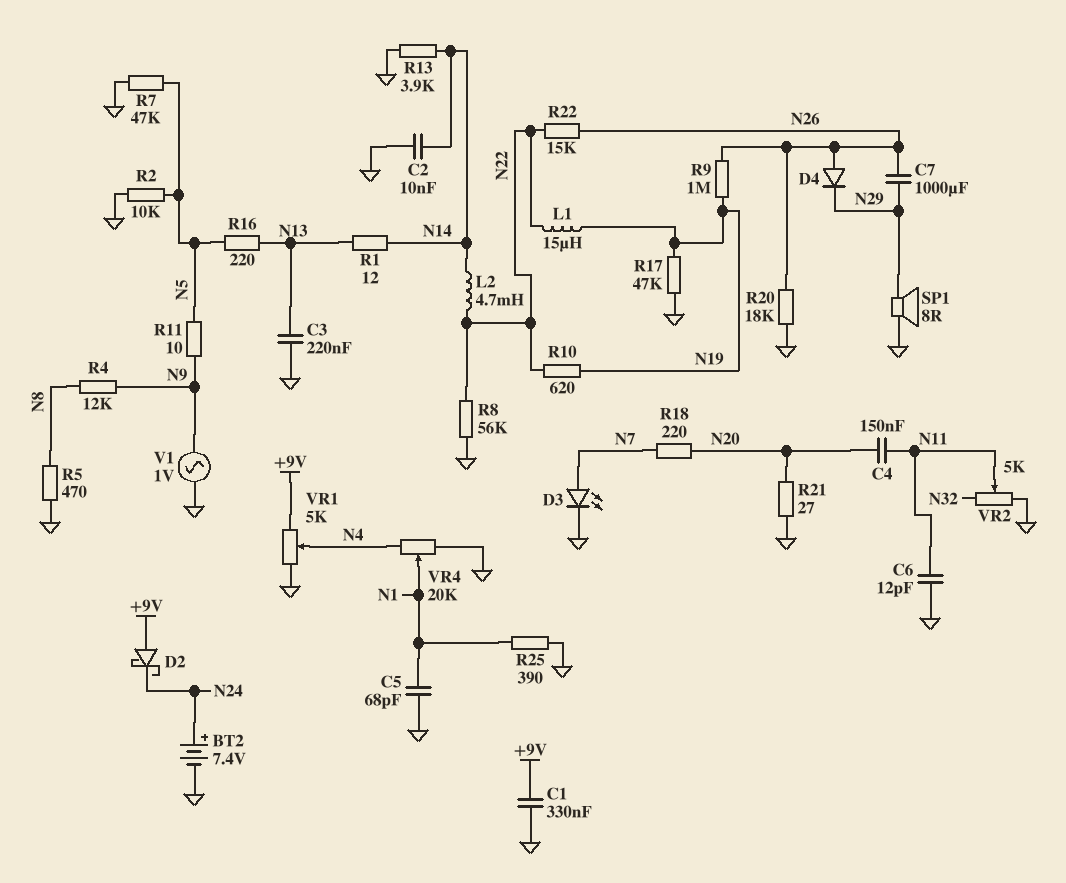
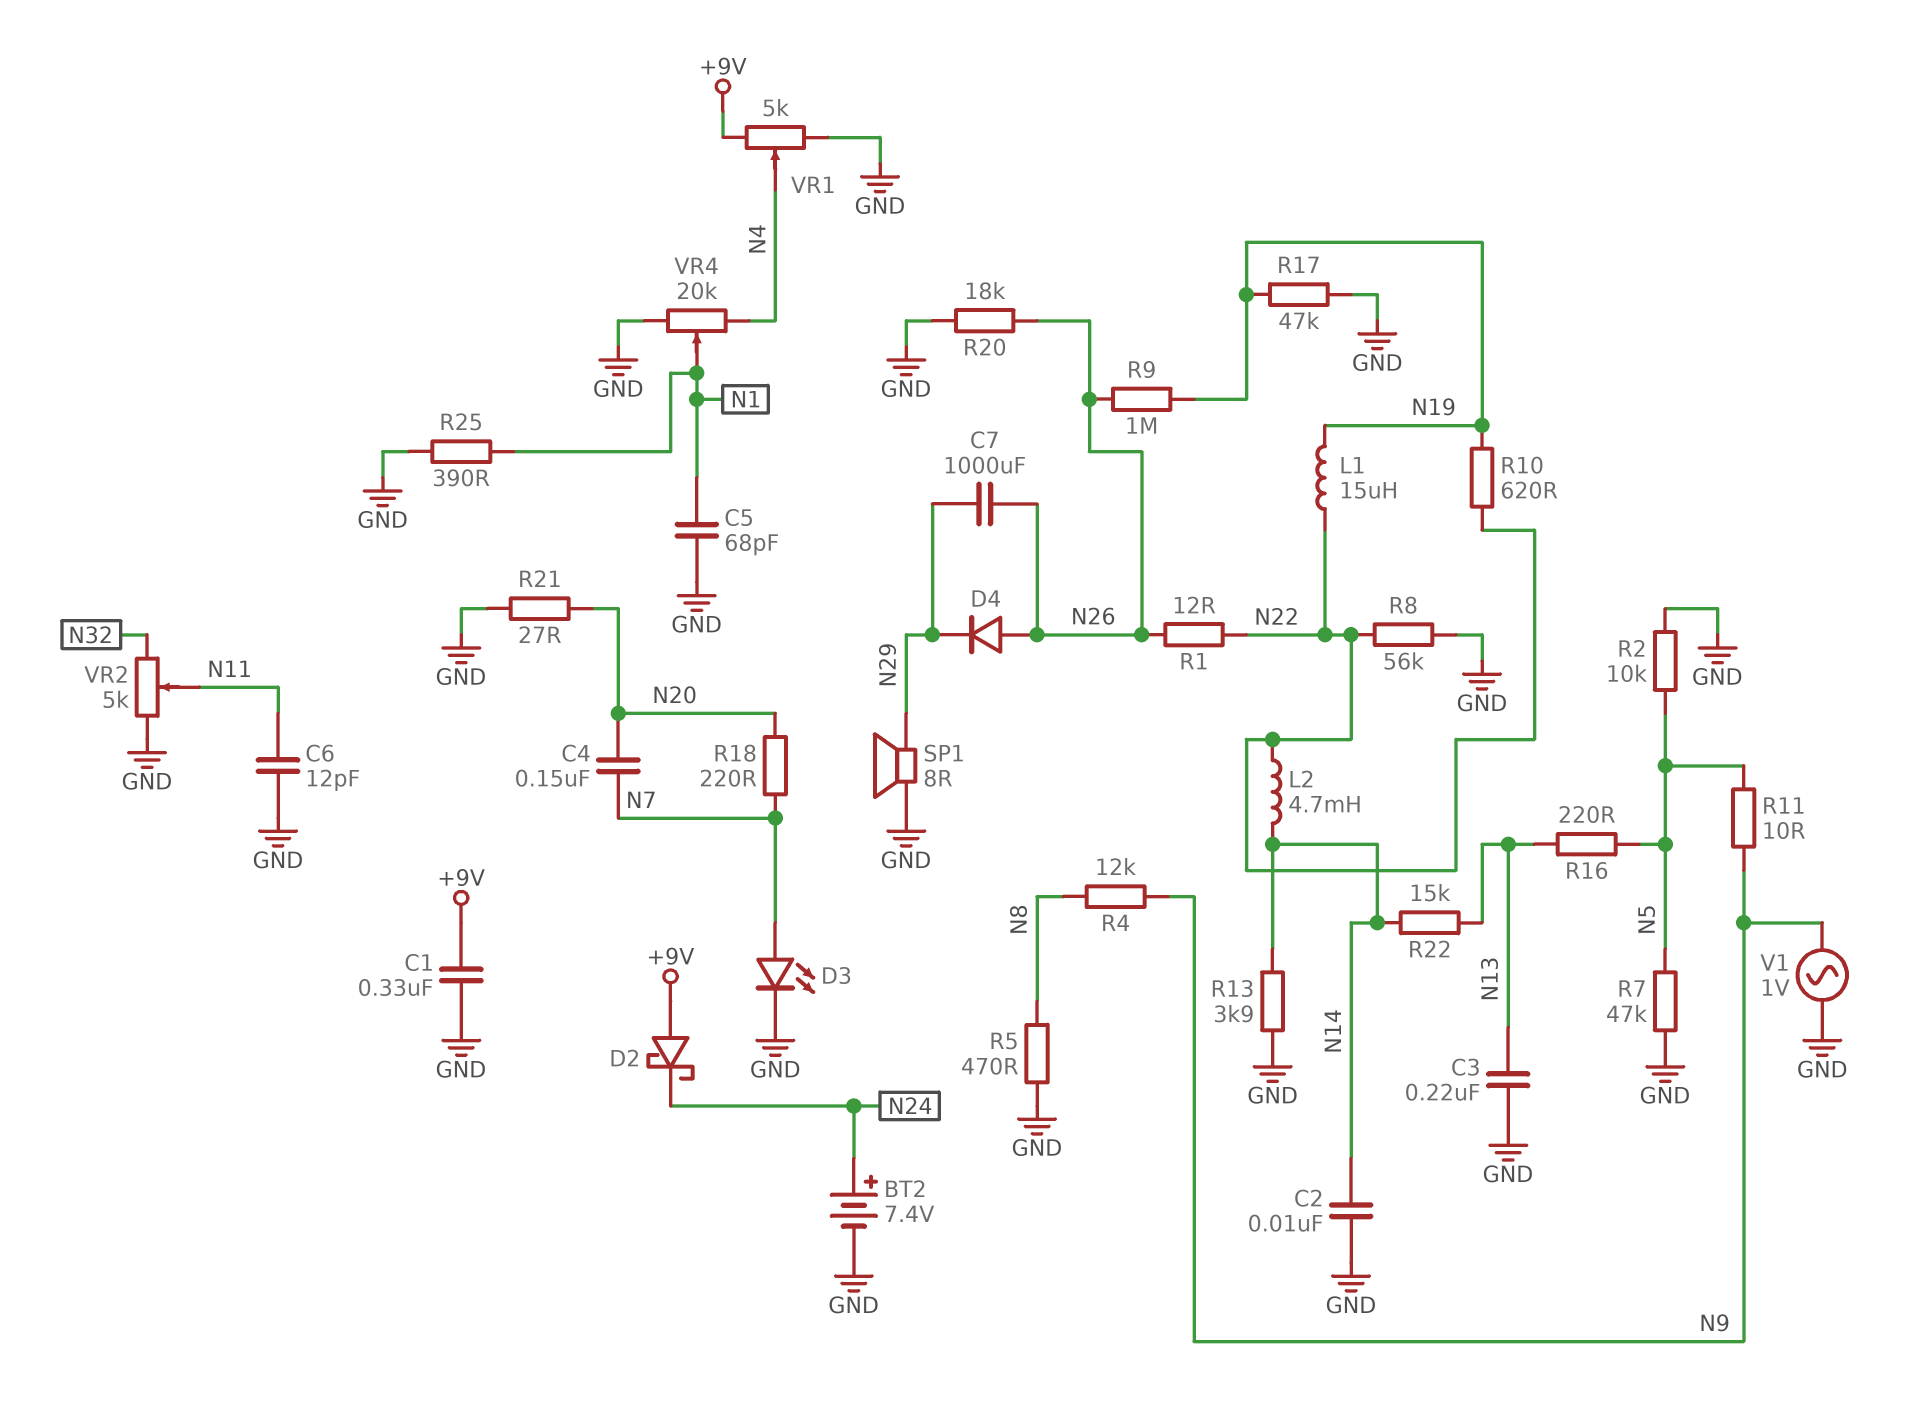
C4: 150nF (N11, N20) -> 150nF (N7, N20)
R1: 12 (N13, N14) -> 12 (N22, N26)
R22: 15k (N22, N26) -> 15k (N13, N14)

